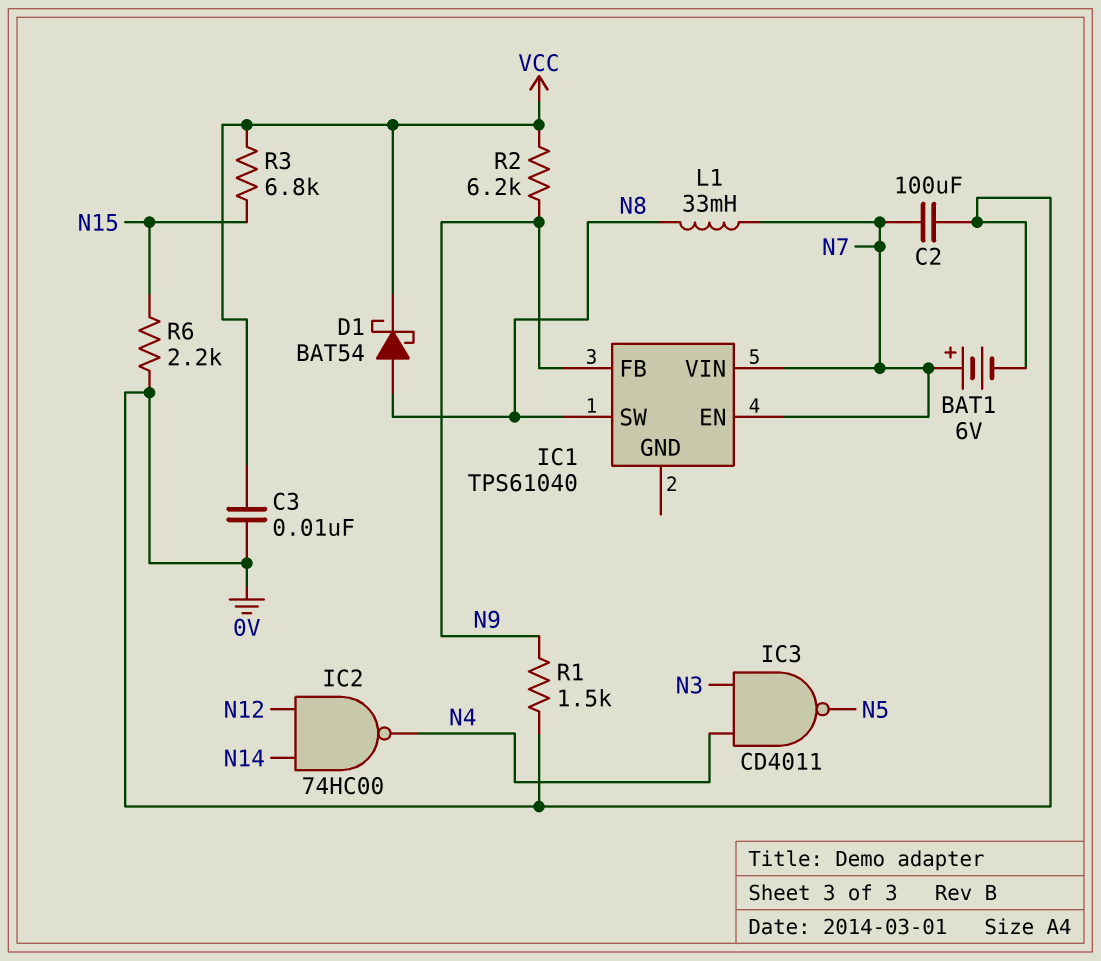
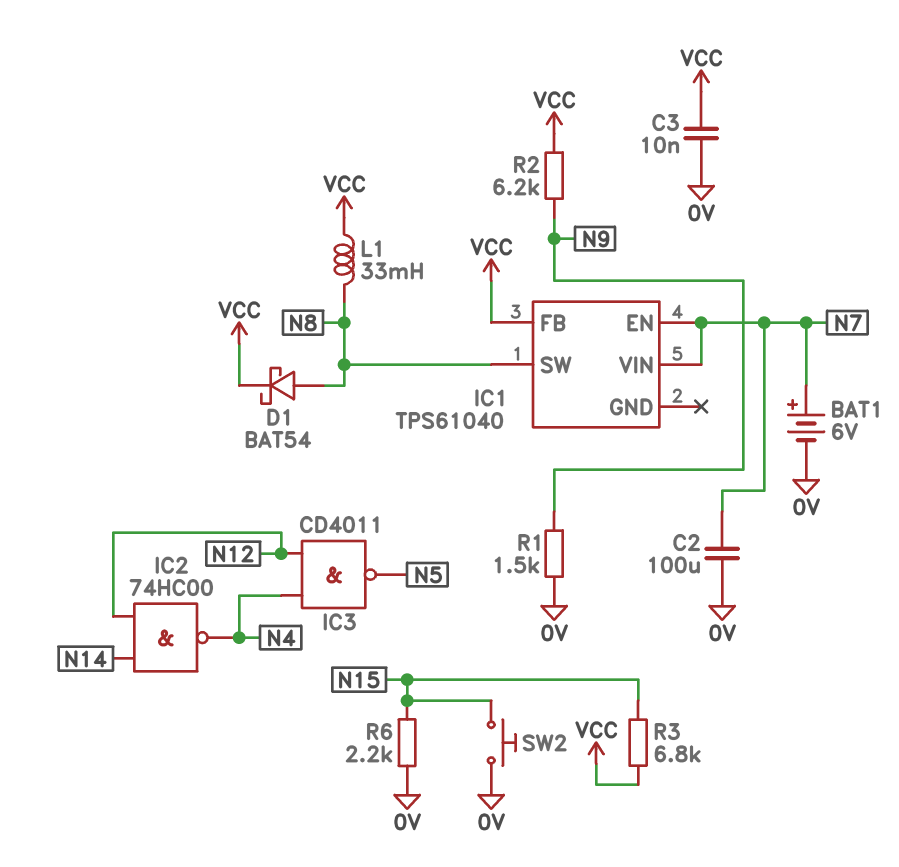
IC1 pin FB: N9 -> VCC
IC3: NAND CD4011 (in N3, in N4, out N5) -> NAND CD4011 (in N4, in N12, out N5)
L1: 33mH (N7, N8) -> 33mH (N8, VCC)
SW2: none -> button (0V, N15)

